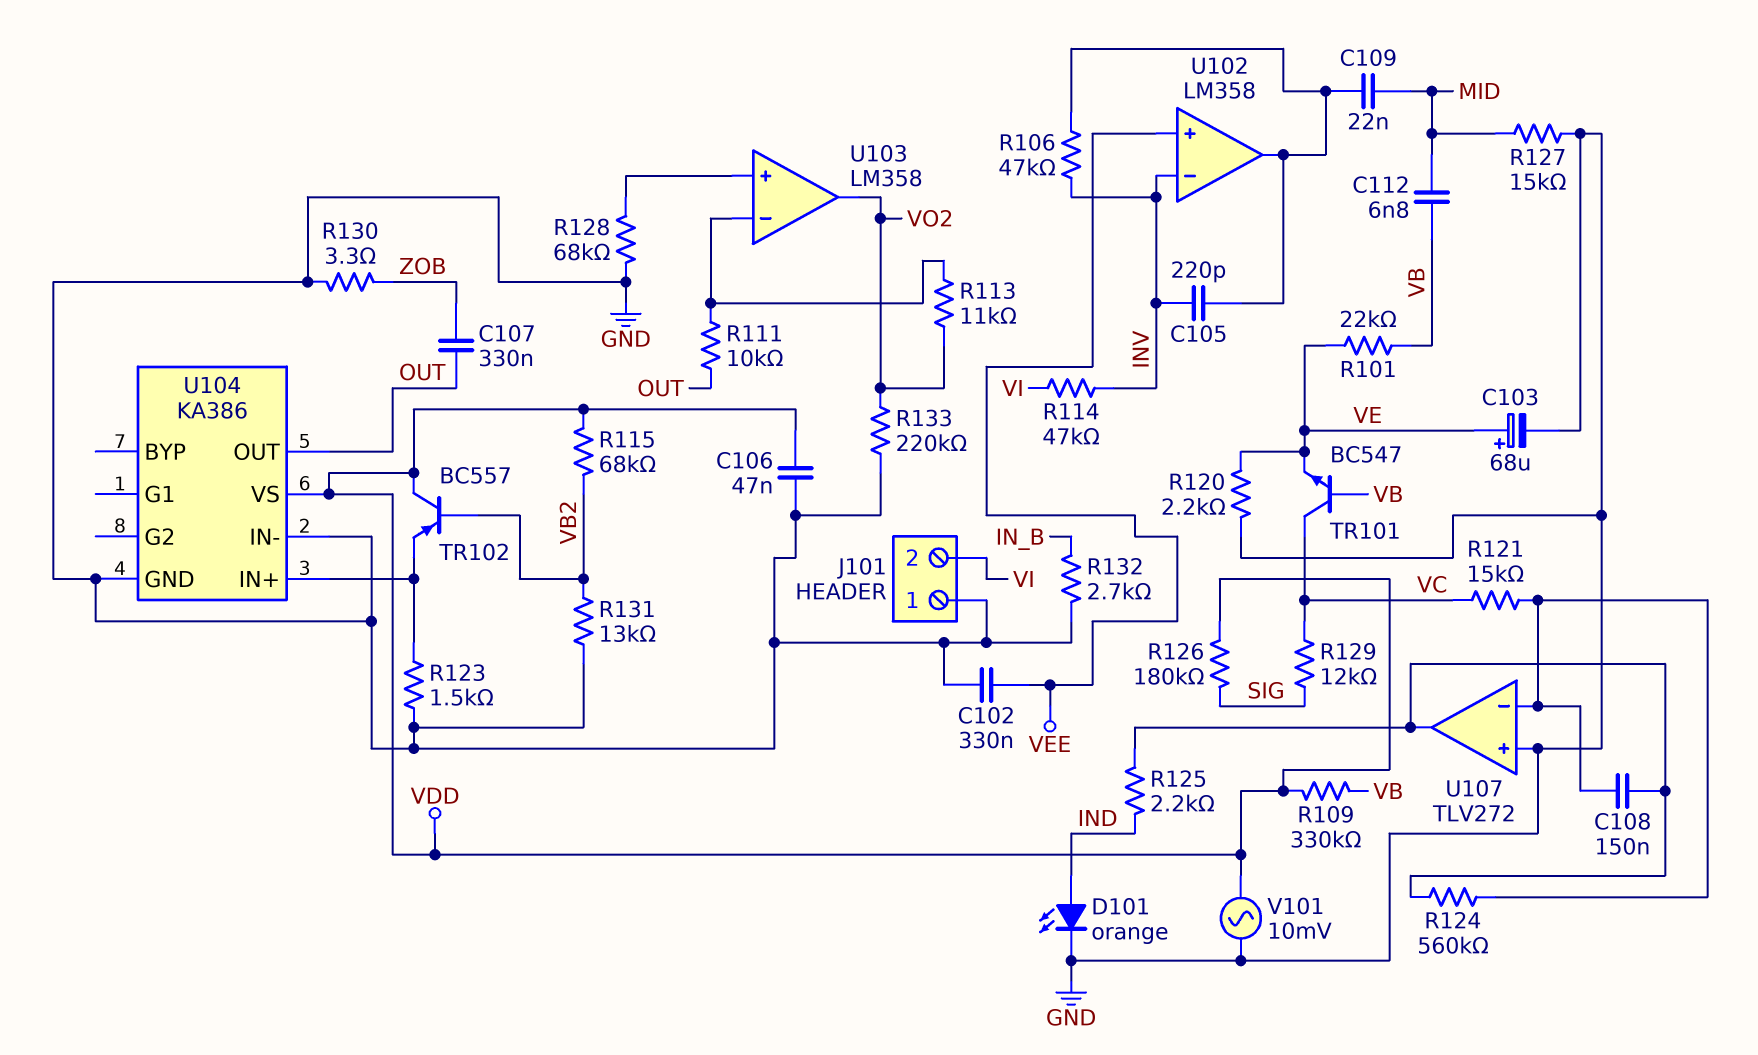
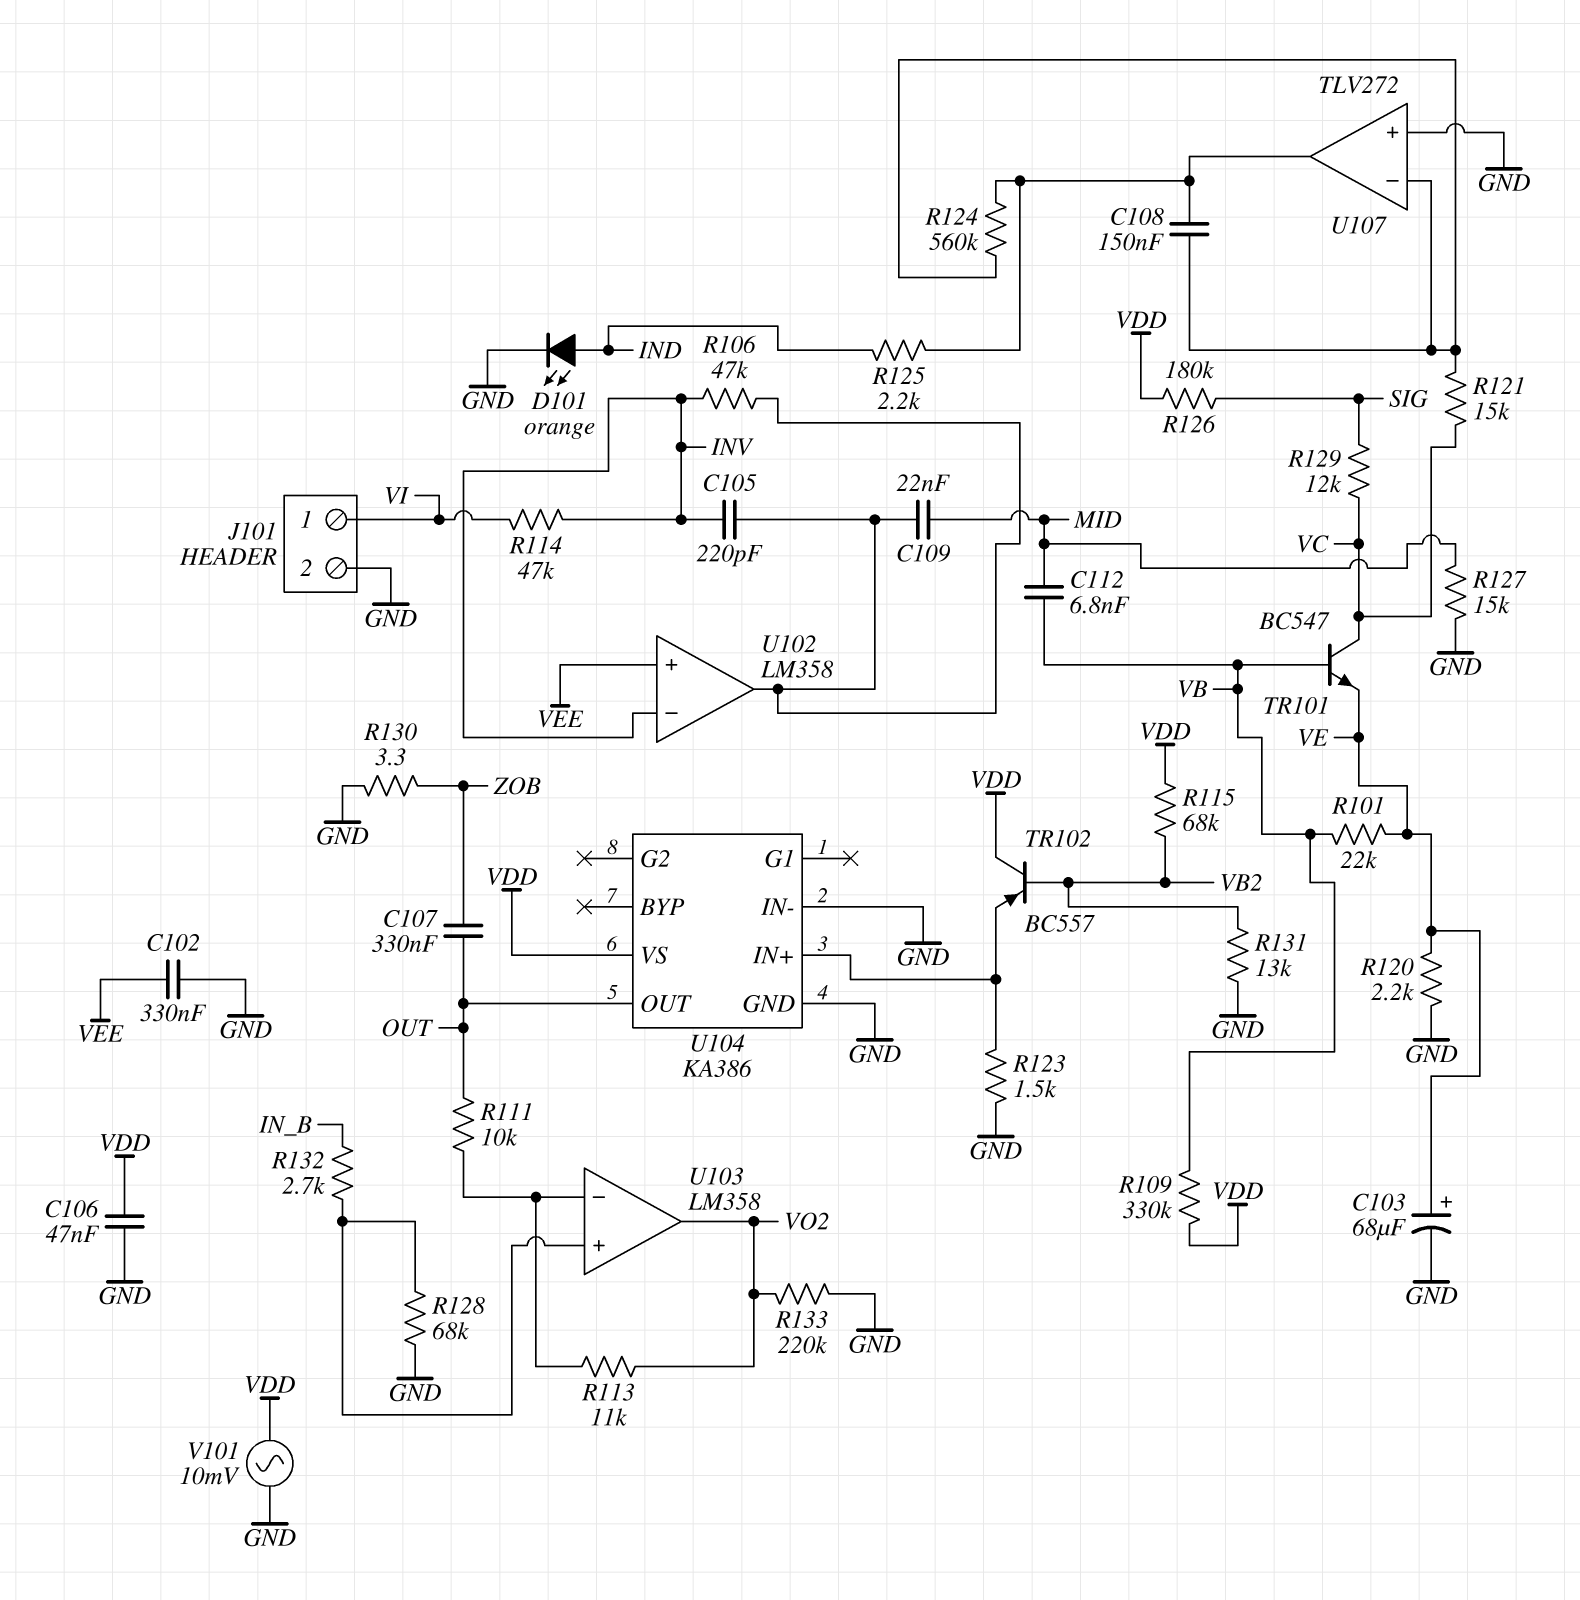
J101 pin 1: GND -> VI
J101 pin 2: VI -> GND
R132: 2.7k (GND, IN_B) -> 2.7k (IN_B, U103/in+)

